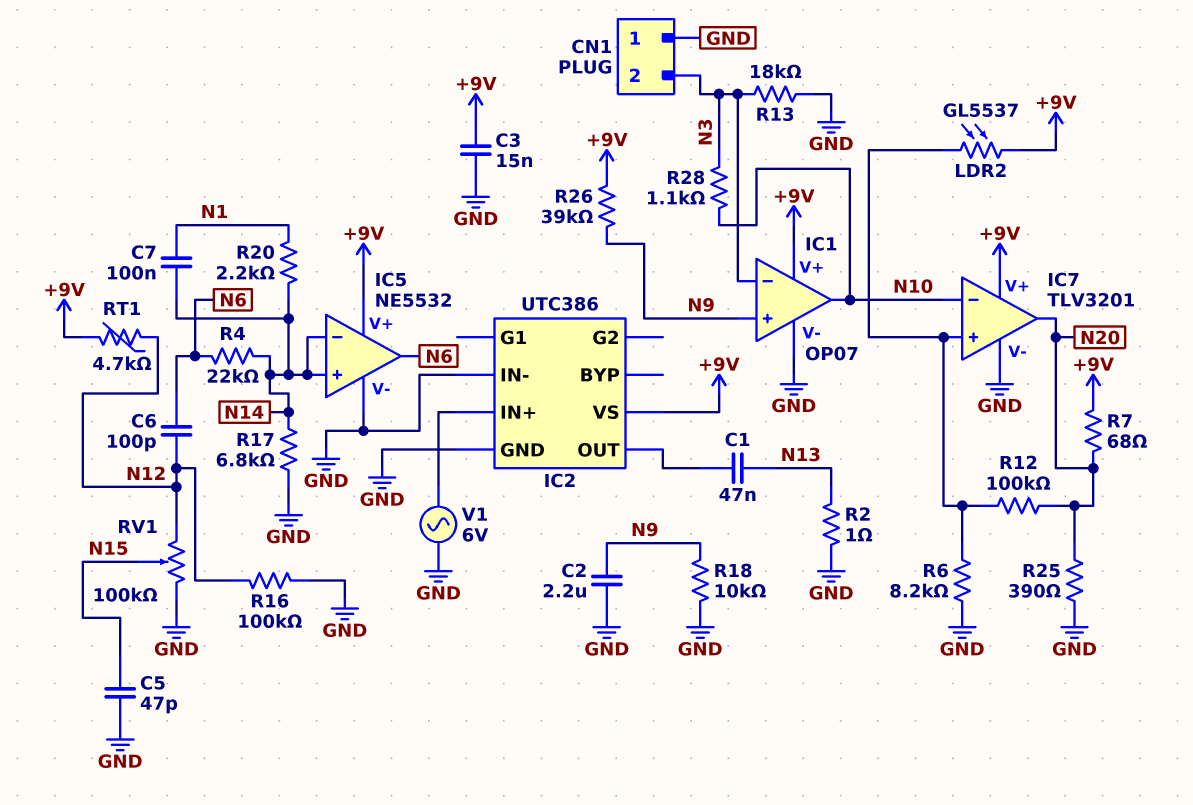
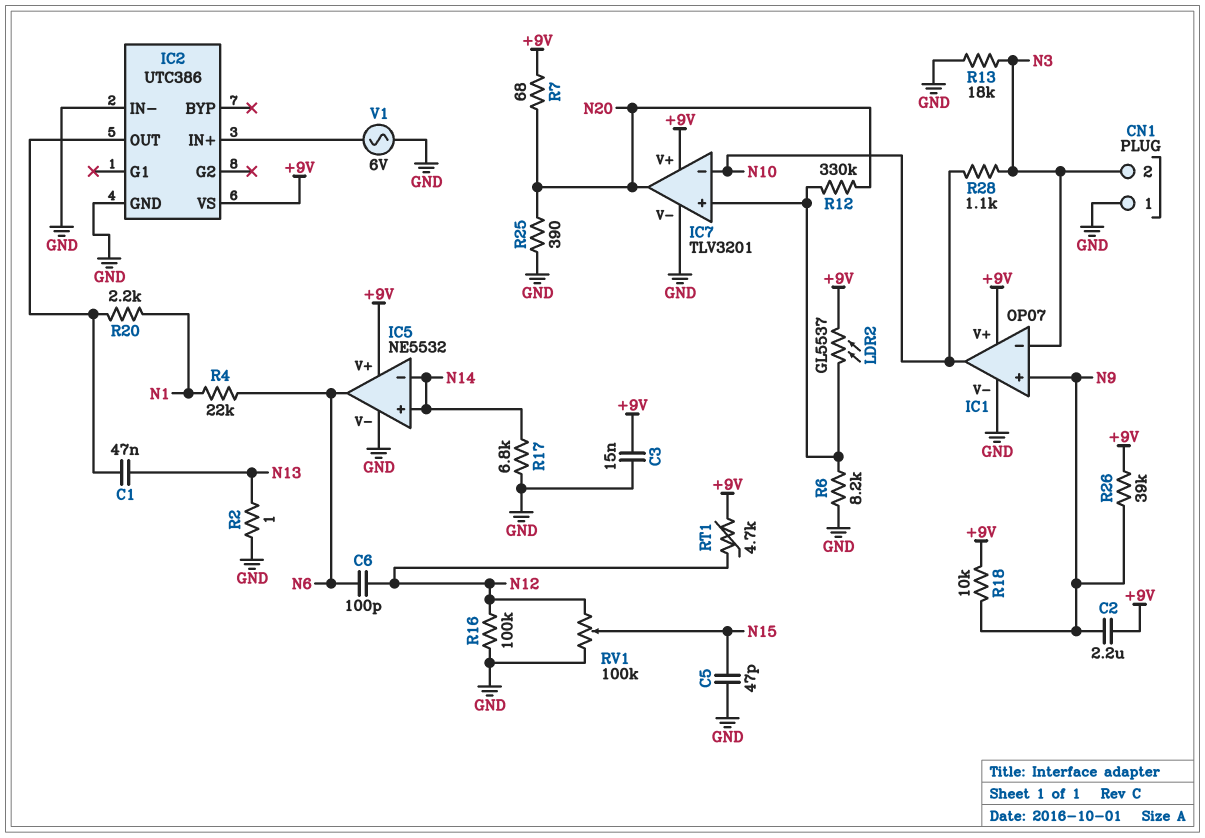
C2: 2.2uF (GND, N9) -> 2.2uF (+9V, N9)
C7: 100nF (N1, N14) -> none
R4: 22k (N6, N14) -> 22k (N1, N6)
R12: 100k (IC7/in+, N20) -> 330k (IC7/in+, N20)
R18: 10k (GND, N9) -> 10k (+9V, N9)
R20: 2.2k (N1, N14) -> 2.2k (IC2/OUT, N1)

